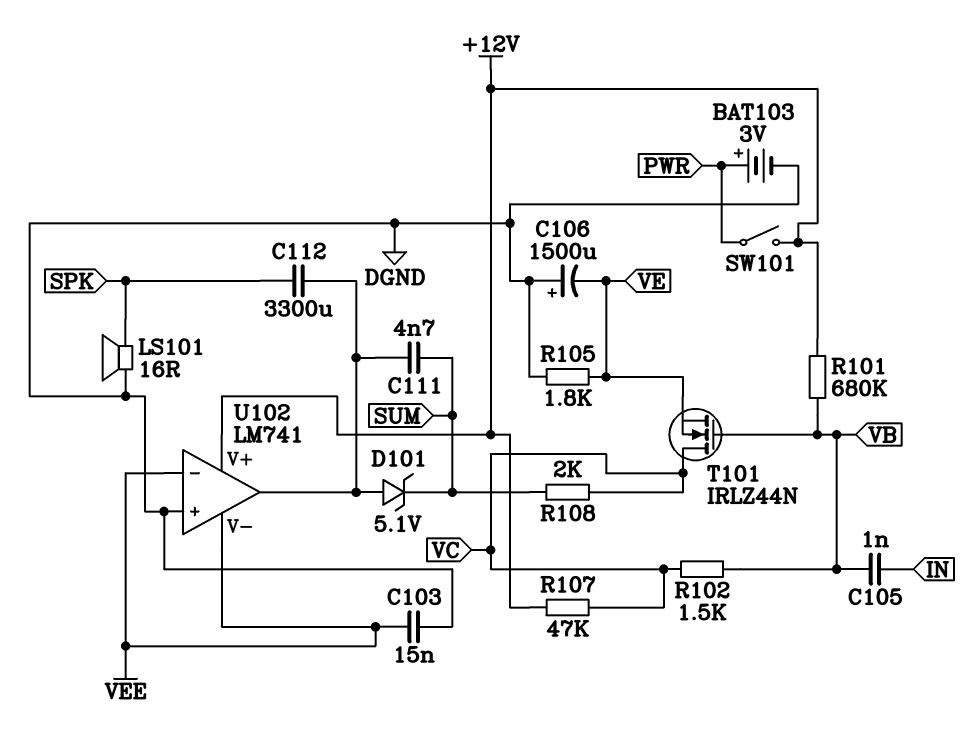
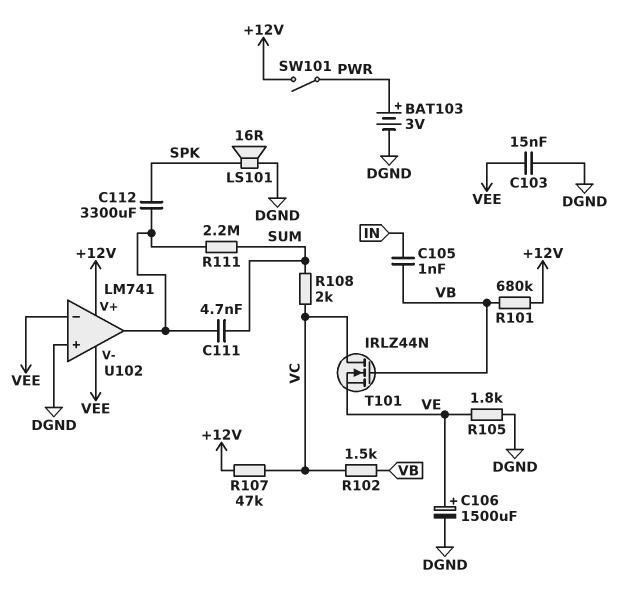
C106: 1500uF (plus DGND, minus VE) -> 1500uF (plus VE, minus DGND)
D101: zener 5.1V (A U102/out, K SUM) -> none
R111: none -> 2.2M (SUM, U102/out)

